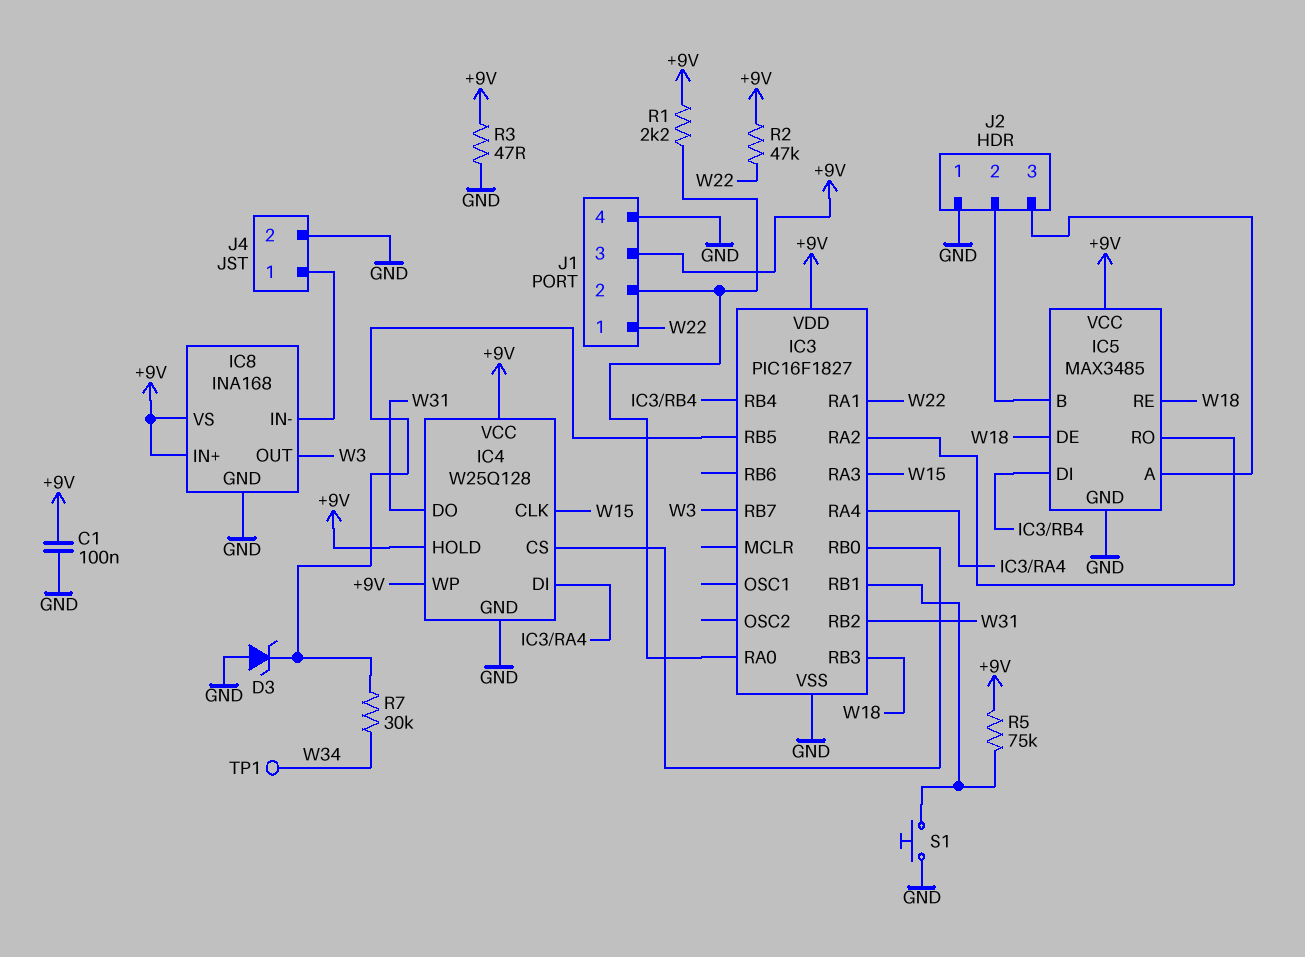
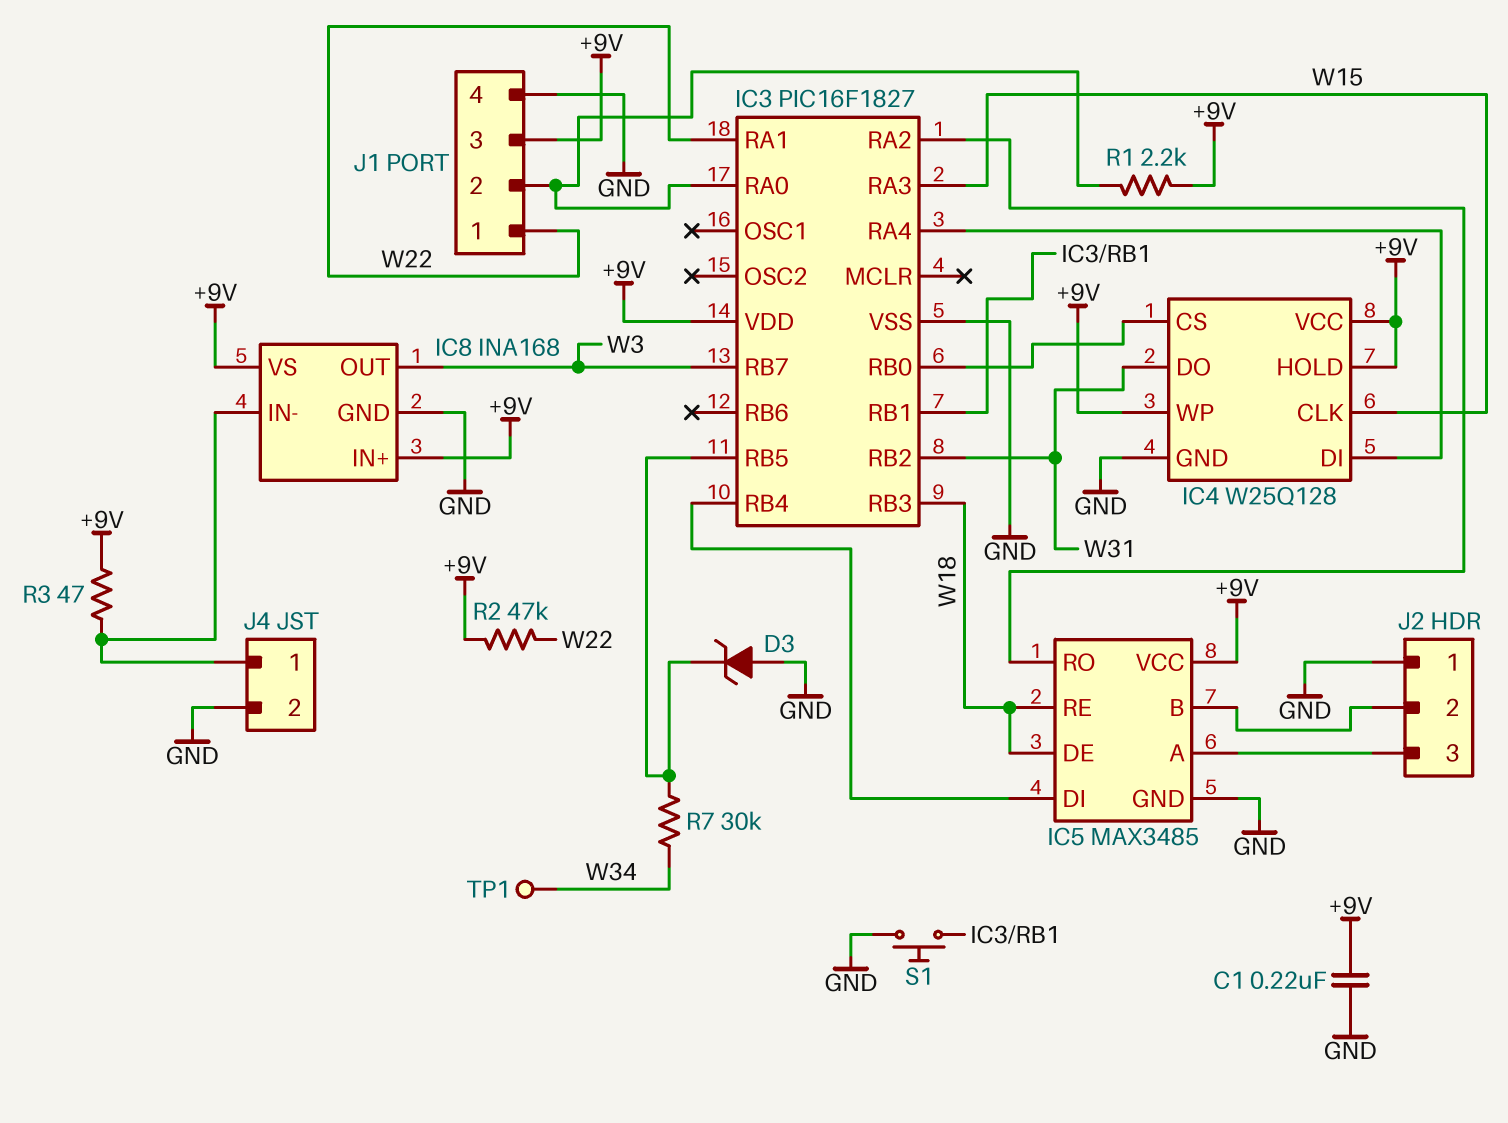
C1: 100nF (+9V, GND) -> 220nF (+9V, GND)
R3: 47 (+9V, GND) -> 47 (+9V, IC8/IN-)
R5: 75k (+9V, IC3/RB1) -> none

